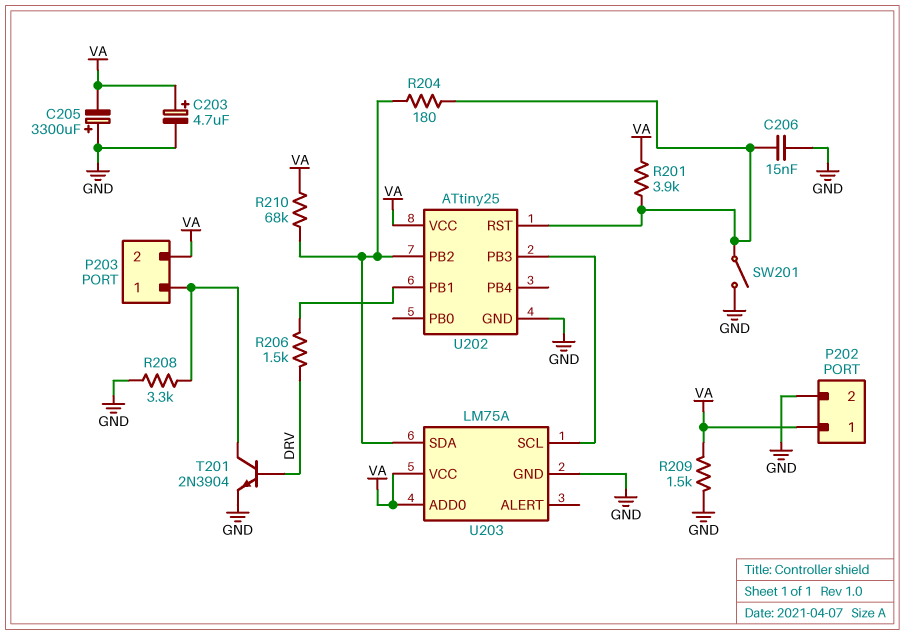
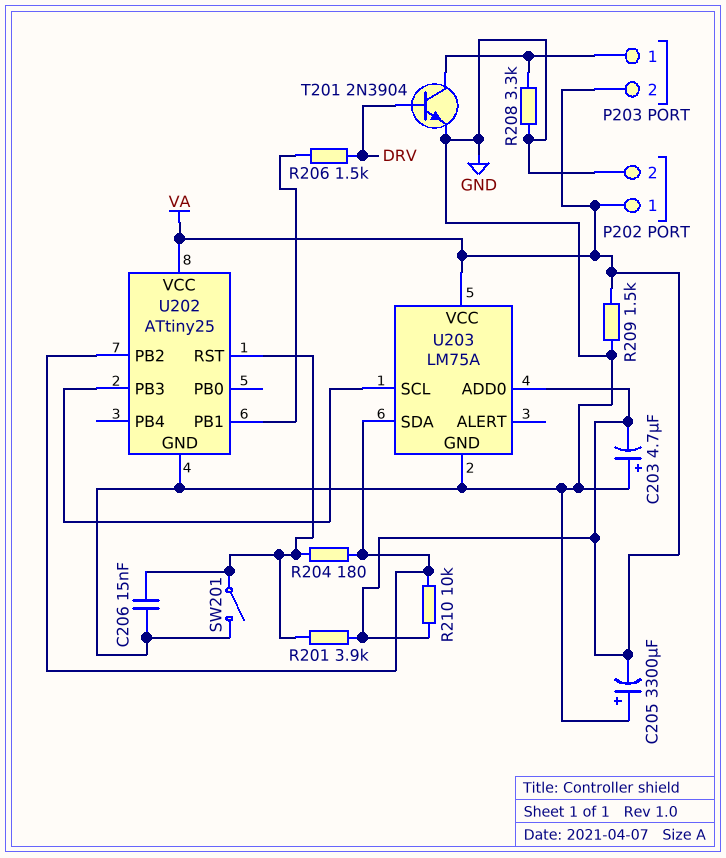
C203: 4.7uF (plus VA, minus GND) -> 4.7uF (plus GND, minus VA)
R210: 68k (U202/PB2, VA) -> 10k (U202/PB2, VA)

